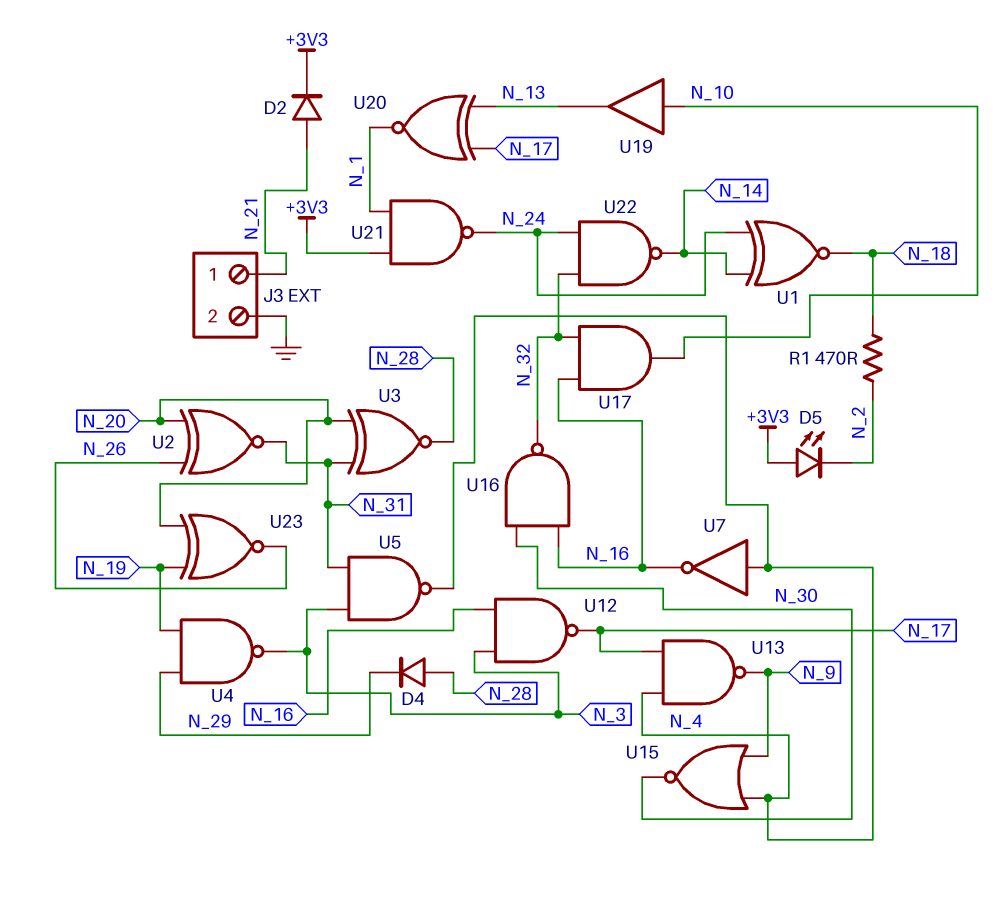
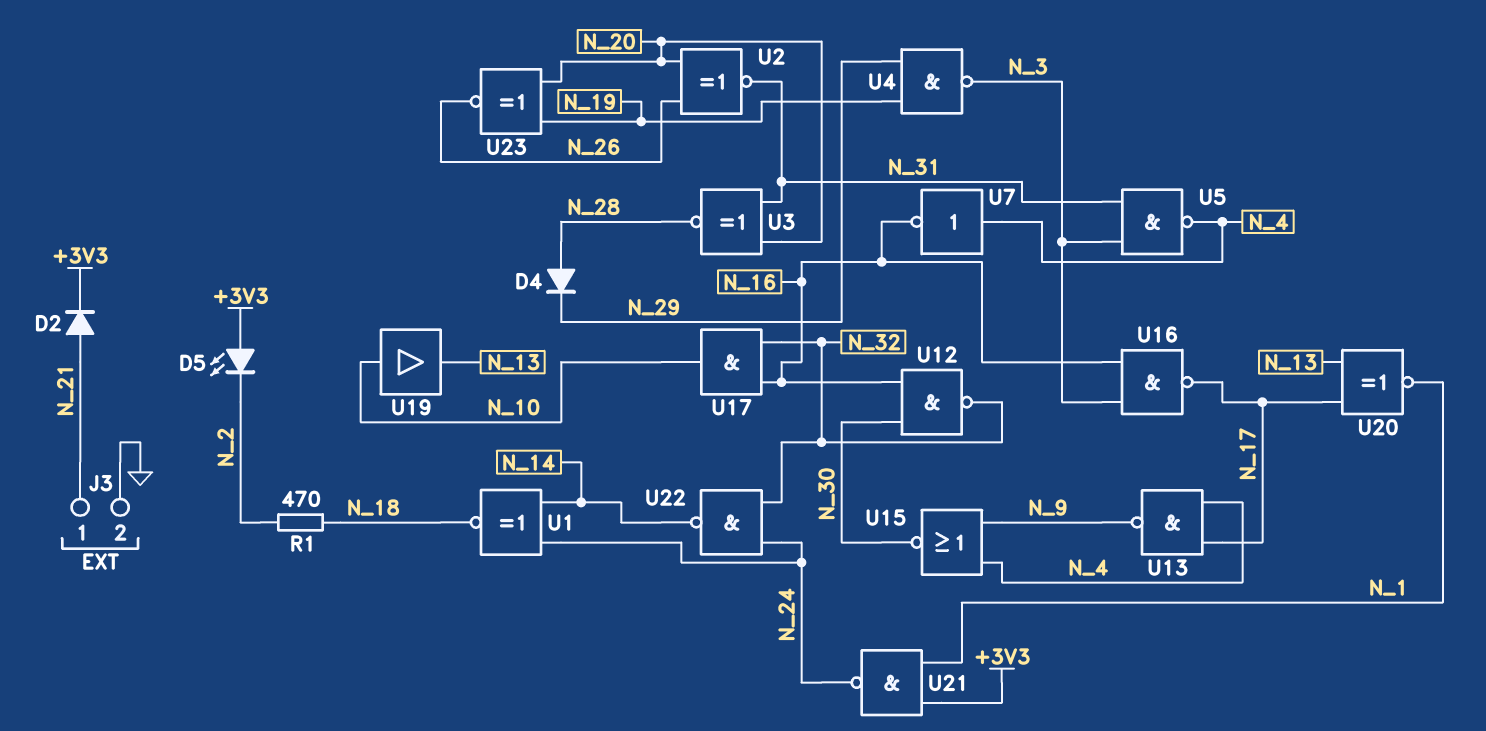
U12: NAND (in N_3, in N_16, out N_17) -> NAND (in N_16, in N_30, out N_32)
U16: NAND (in N_16, in N_30, out N_32) -> NAND (in N_3, in N_16, out N_17)

